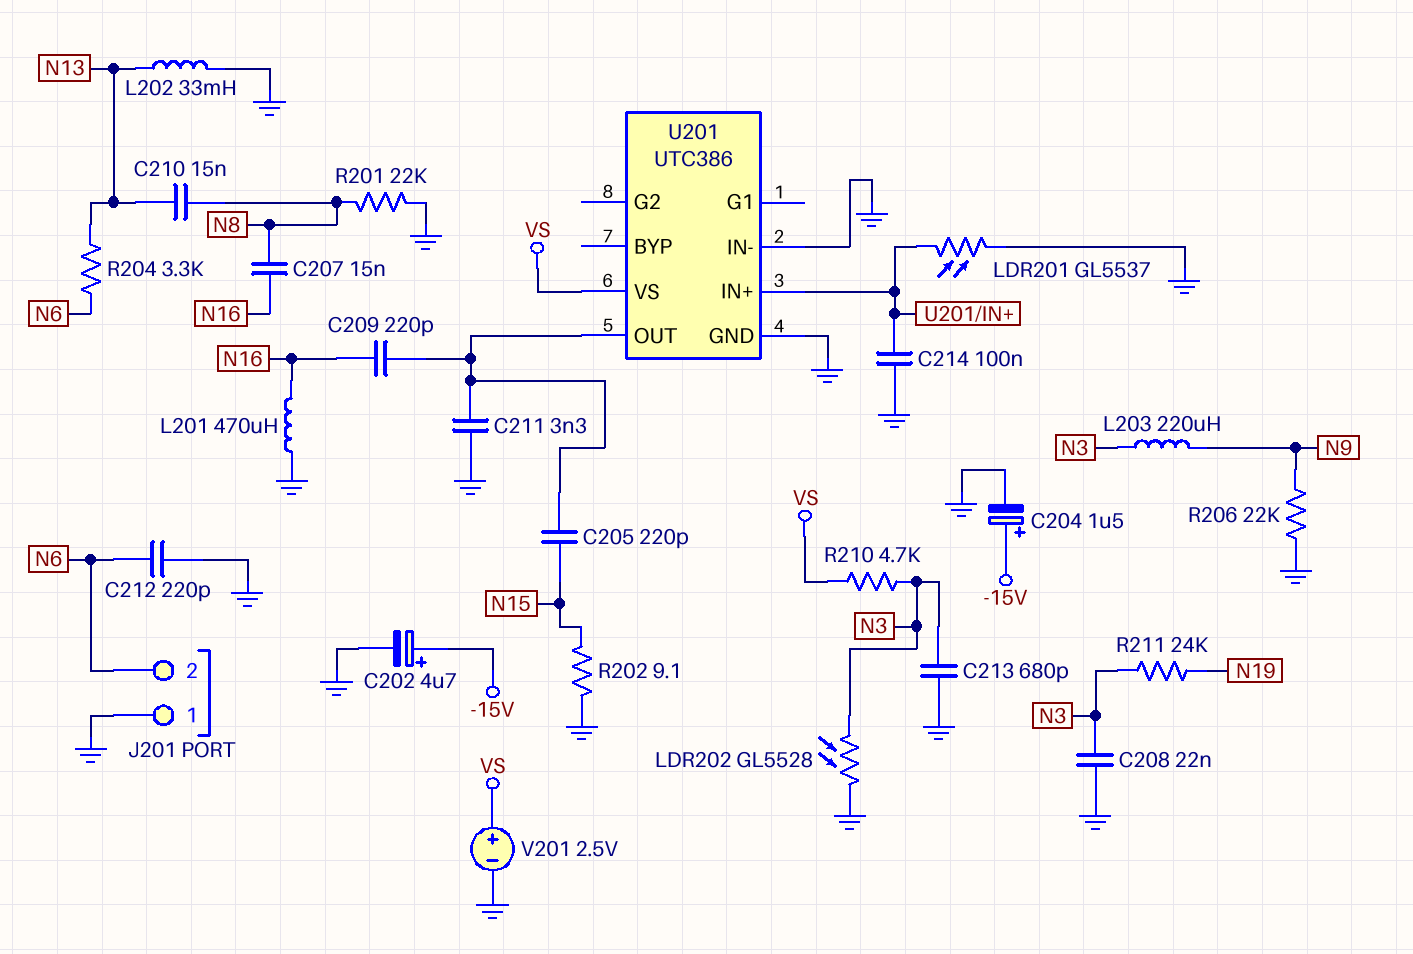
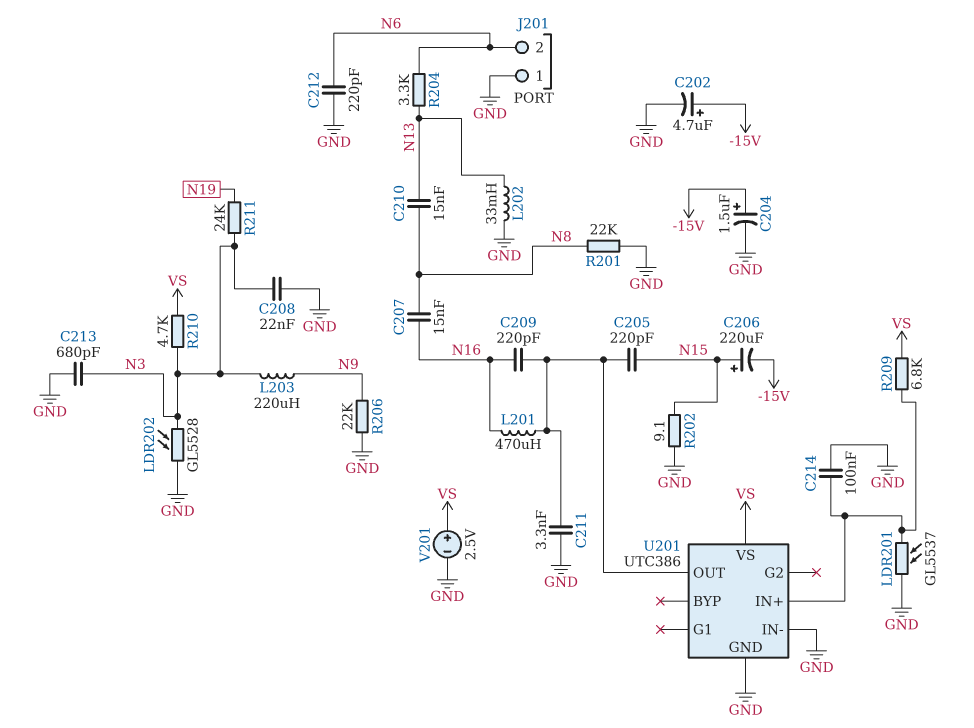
C206: none -> 220uF (plus N15, minus -15V)
L201: 470uH (GND, N16) -> 470uH (N16, U201/OUT)
R209: none -> 6.8k (U201/IN+, VS)

